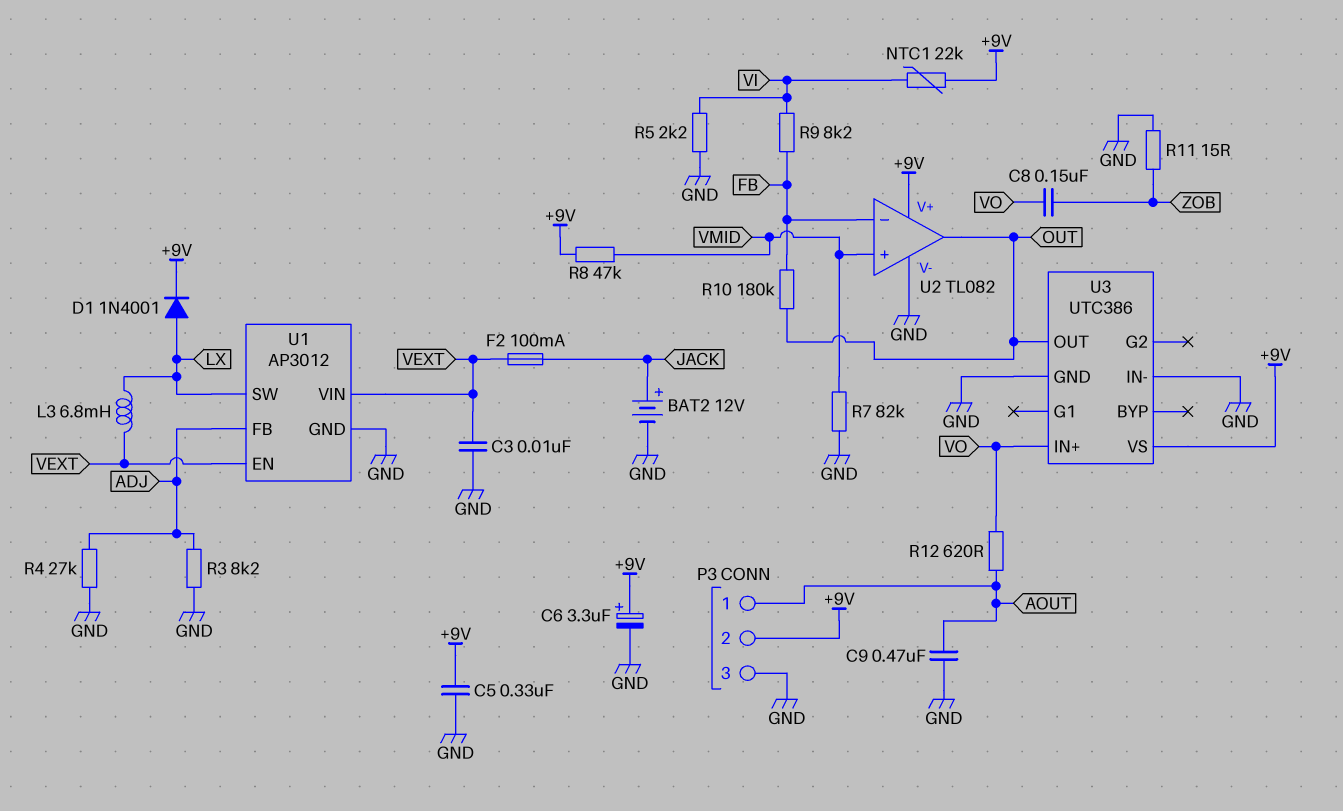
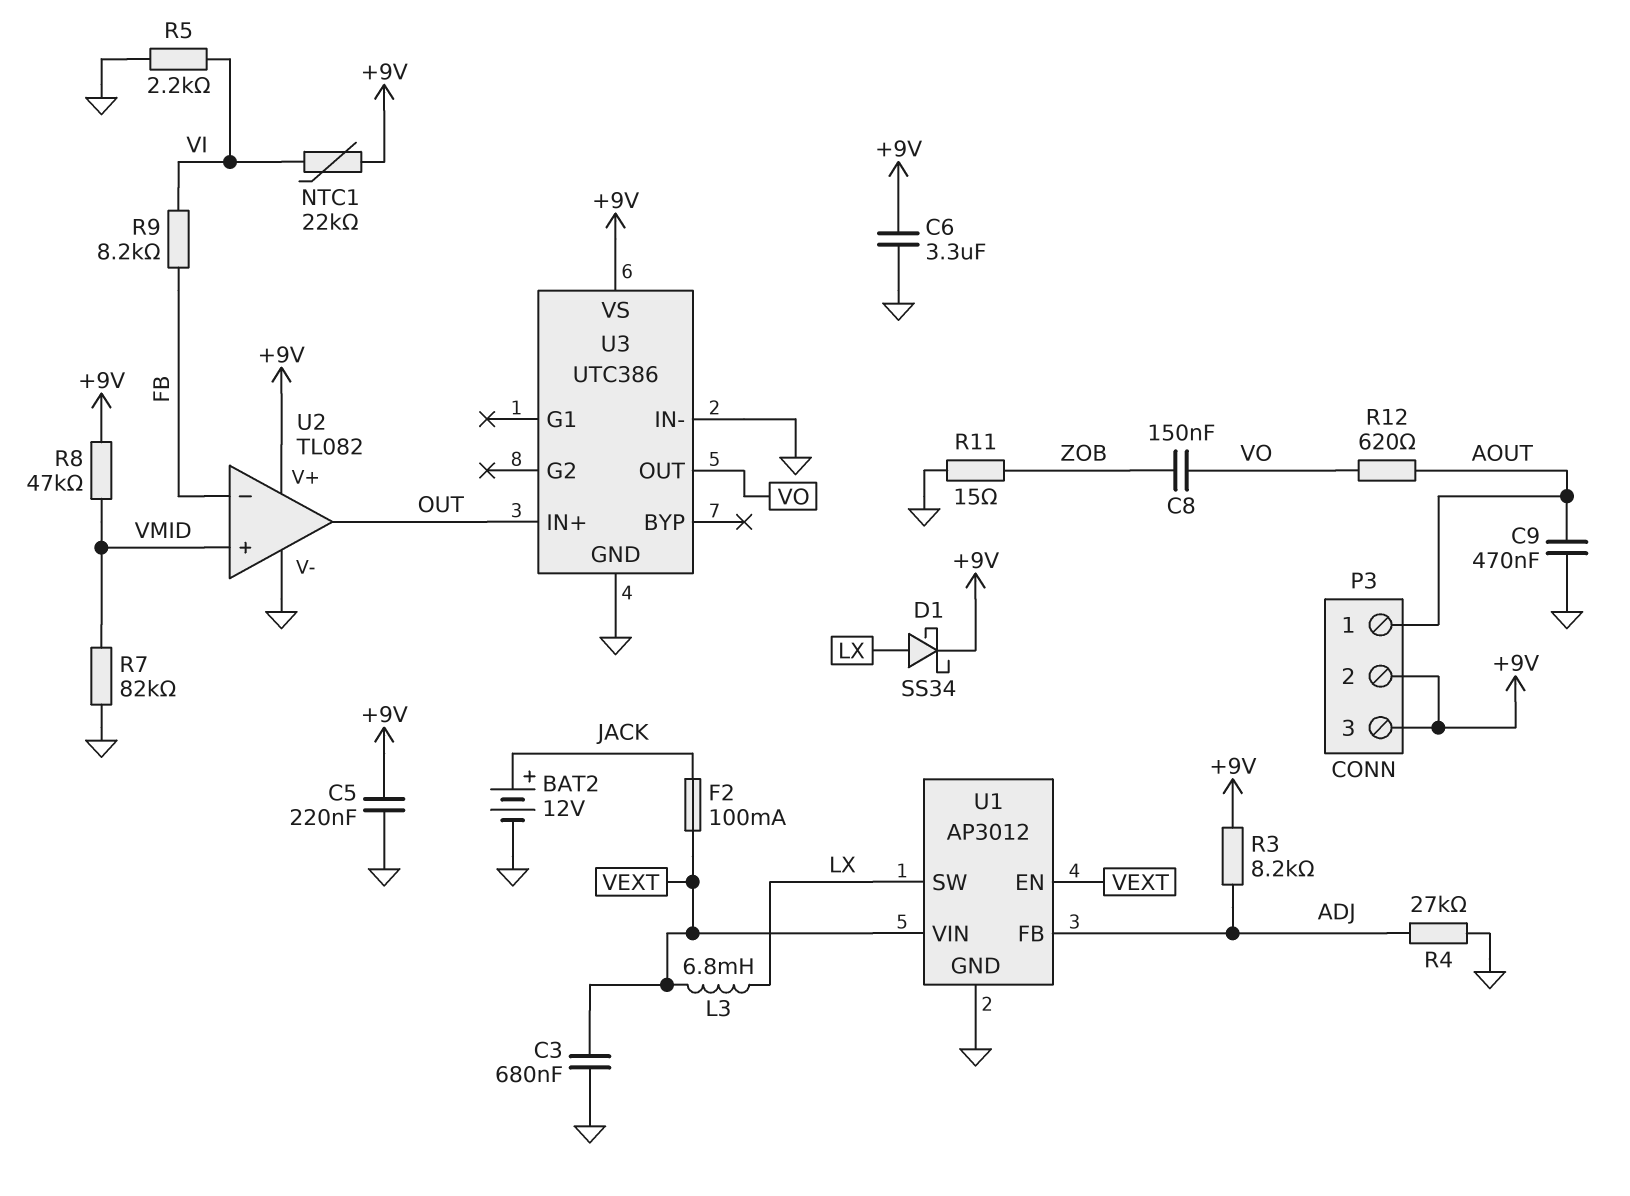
C3: 10nF (GND, VEXT) -> 680nF (GND, VEXT)
C5: 330nF (+9V, GND) -> 220nF (+9V, GND)
C6: 3.3uF (plus +9V, minus GND) -> 3.3uF (+9V, GND)
D1: diode 1N4001 (A LX, K +9V) -> schottky SS34 (A LX, K +9V)
P3 pin 3: GND -> +9V
R3: 8.2k (ADJ, GND) -> 8.2k (+9V, ADJ)
R10: 180k (FB, OUT) -> none
U3 pin IN+: VO -> OUT
U3 pin OUT: OUT -> VO

